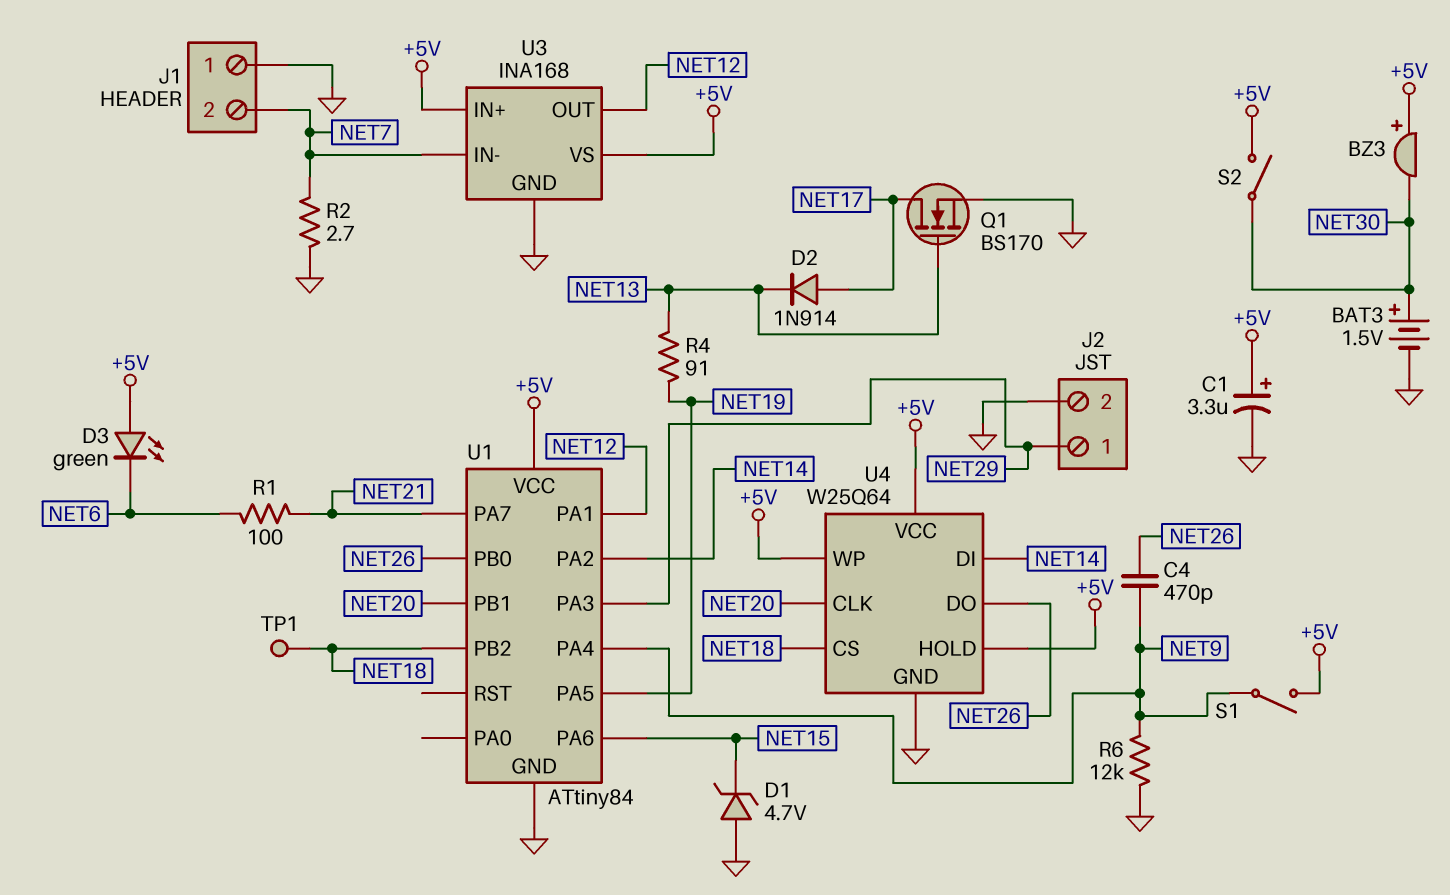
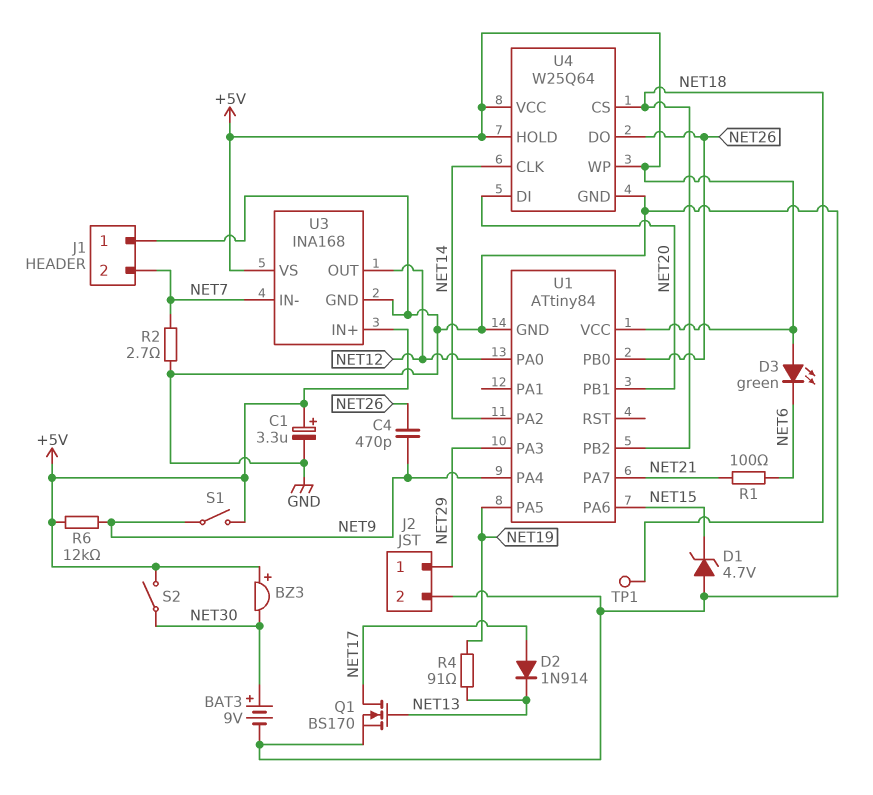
BAT3: 1.5V (plus NET30, minus GND) -> 9V (plus NET30, minus GND)
R6: 12k (GND, NET9) -> 12k (+5V, NET9)
U1 pin PA0: none -> NET12
U1 pin PA1: NET12 -> none
U4 pin CLK: NET20 -> NET14
U4 pin DI: NET14 -> NET20

